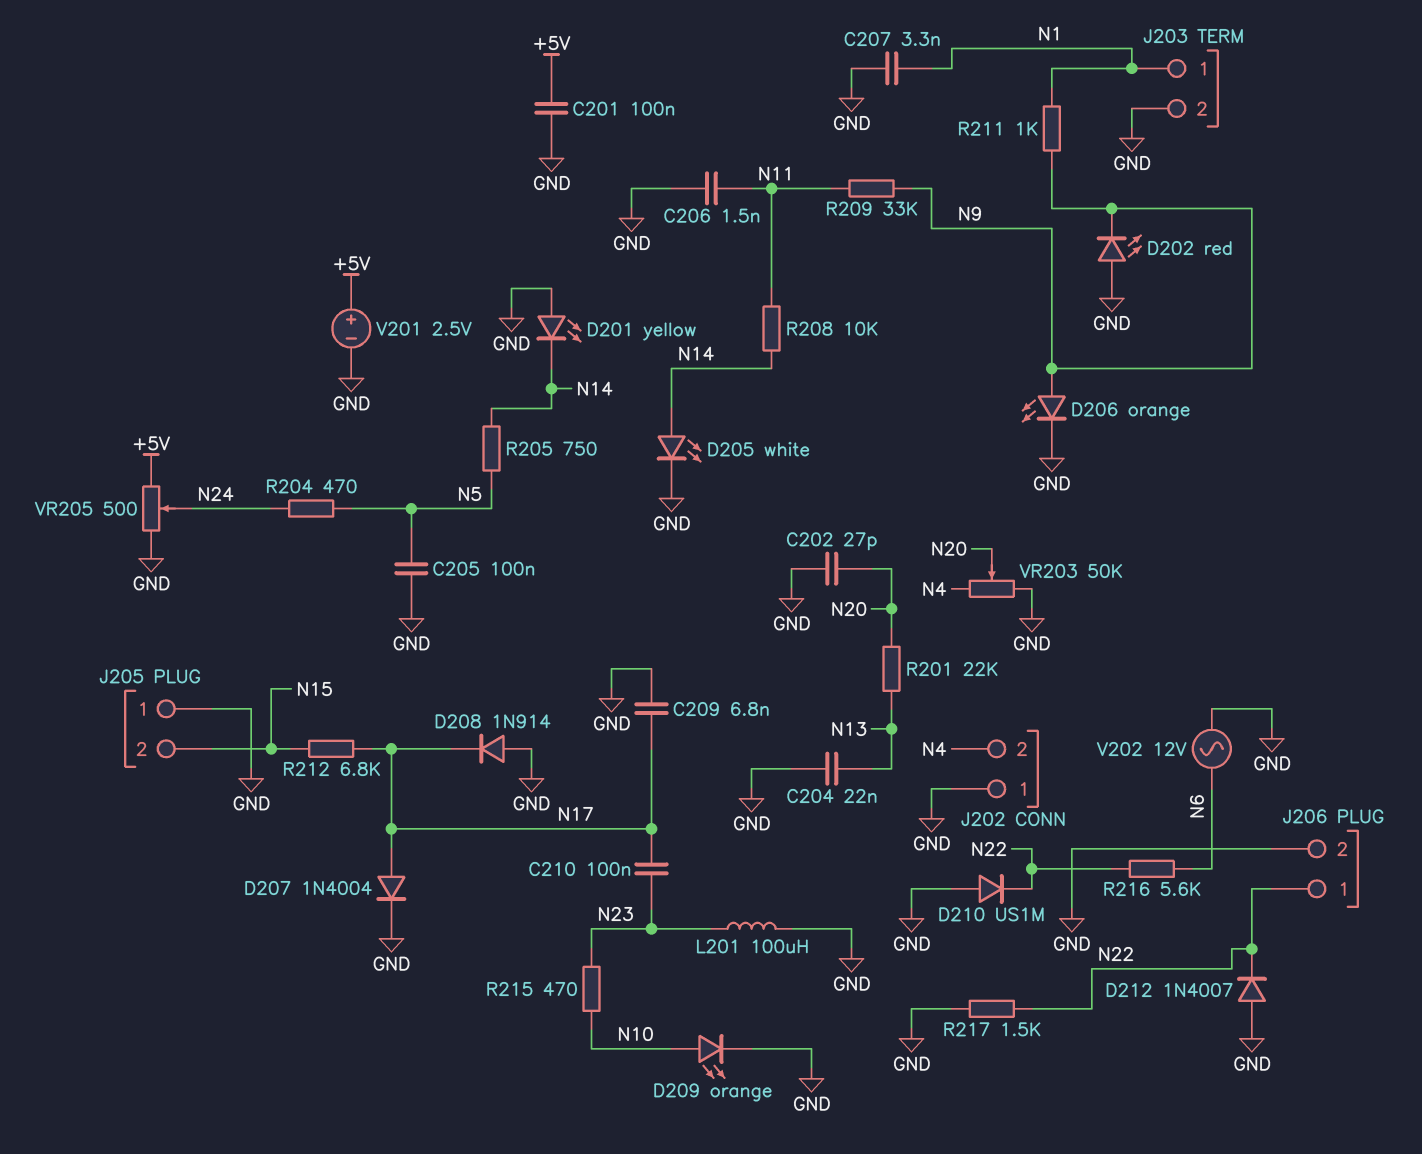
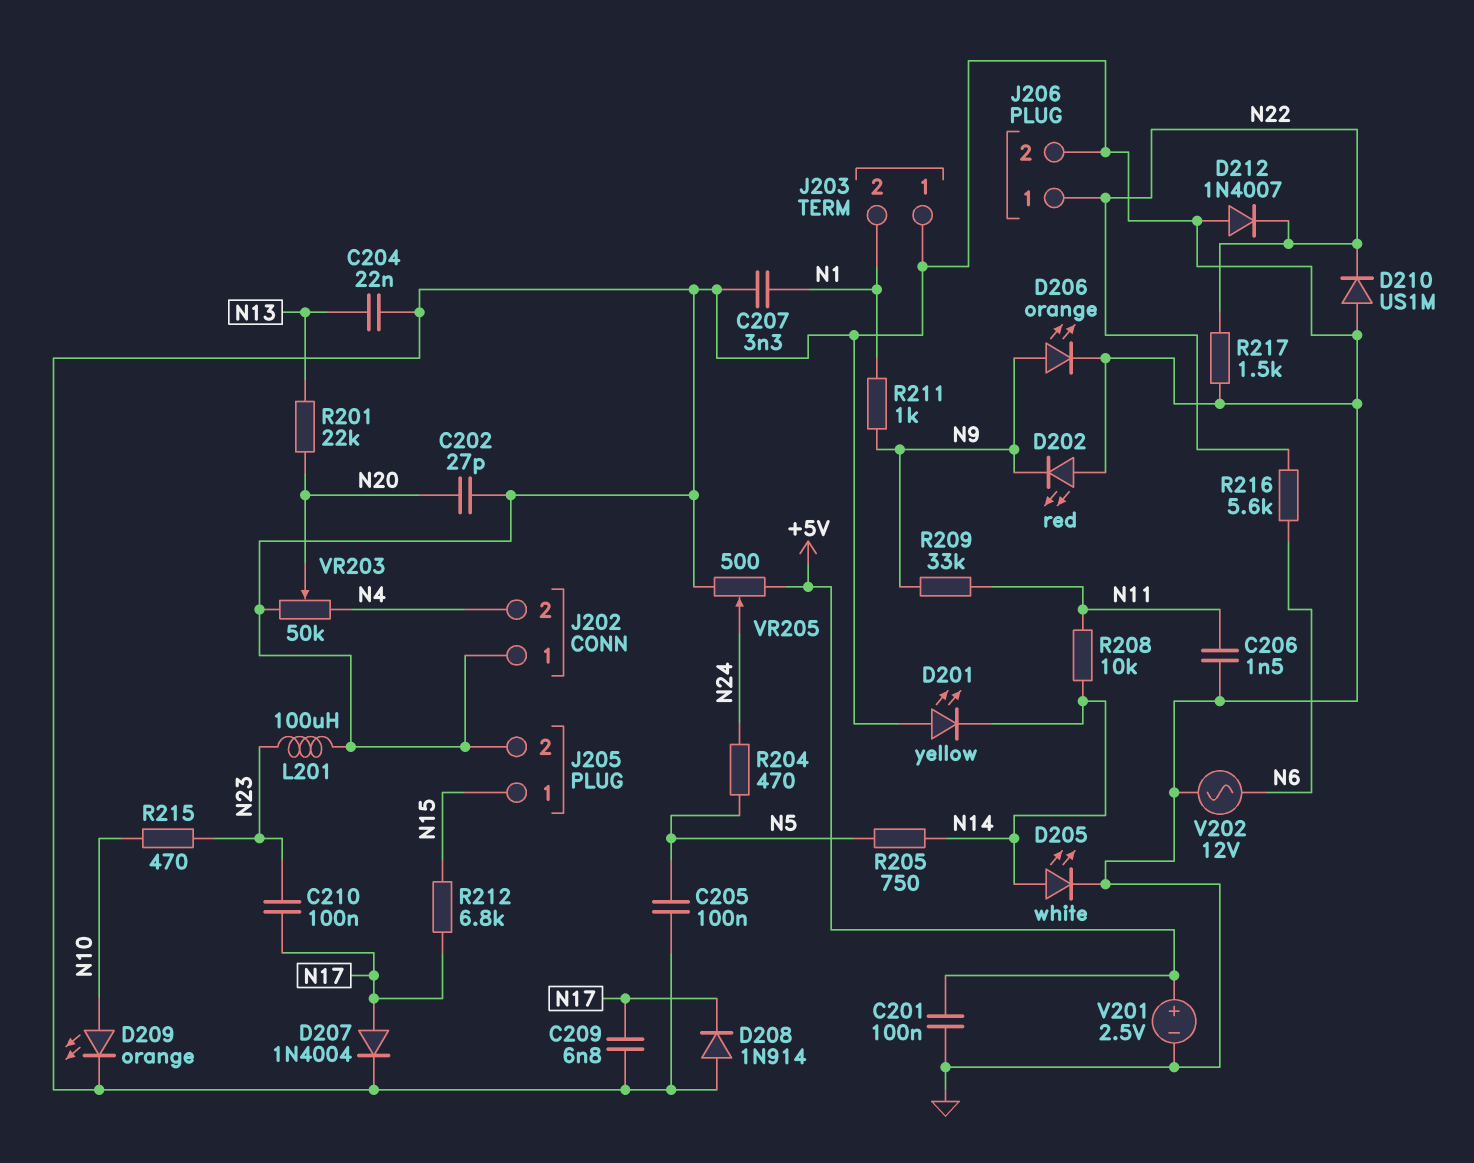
J203 pin 1: N1 -> GND
J203 pin 2: GND -> N1
J205 pin 1: GND -> N15
J205 pin 2: N15 -> GND

